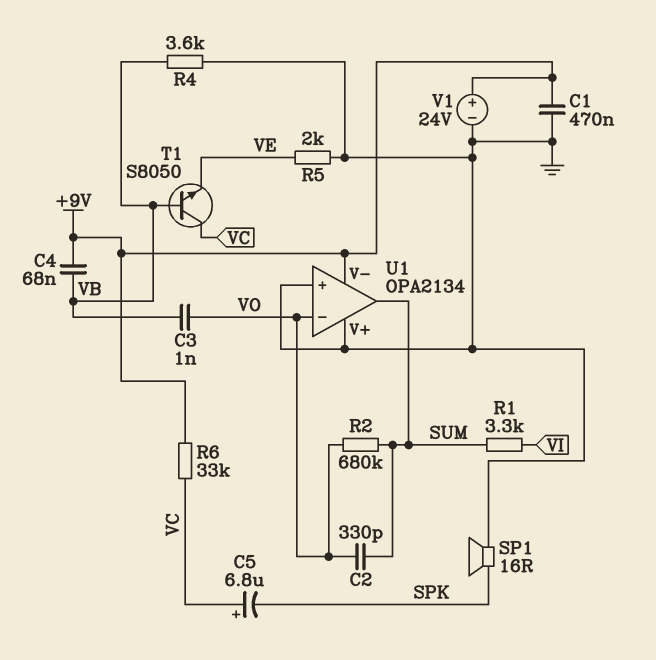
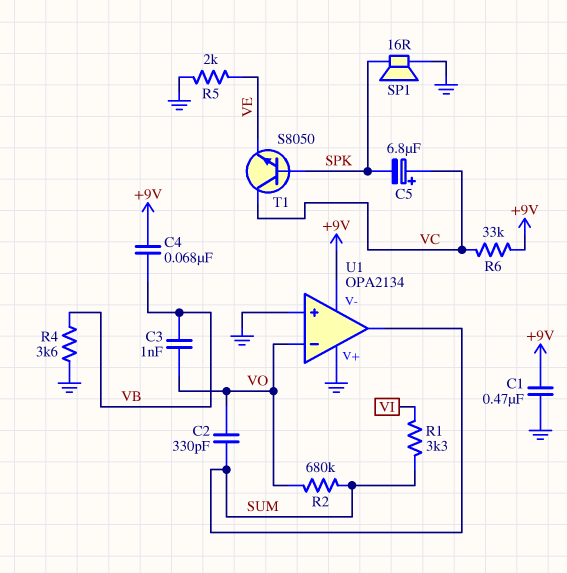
T1: NPN S8050 (B VB, C VC, E VE) -> NPN S8050 (B SPK, C VC, E VE)
V1: 24V (plus +9V, minus GND) -> none

